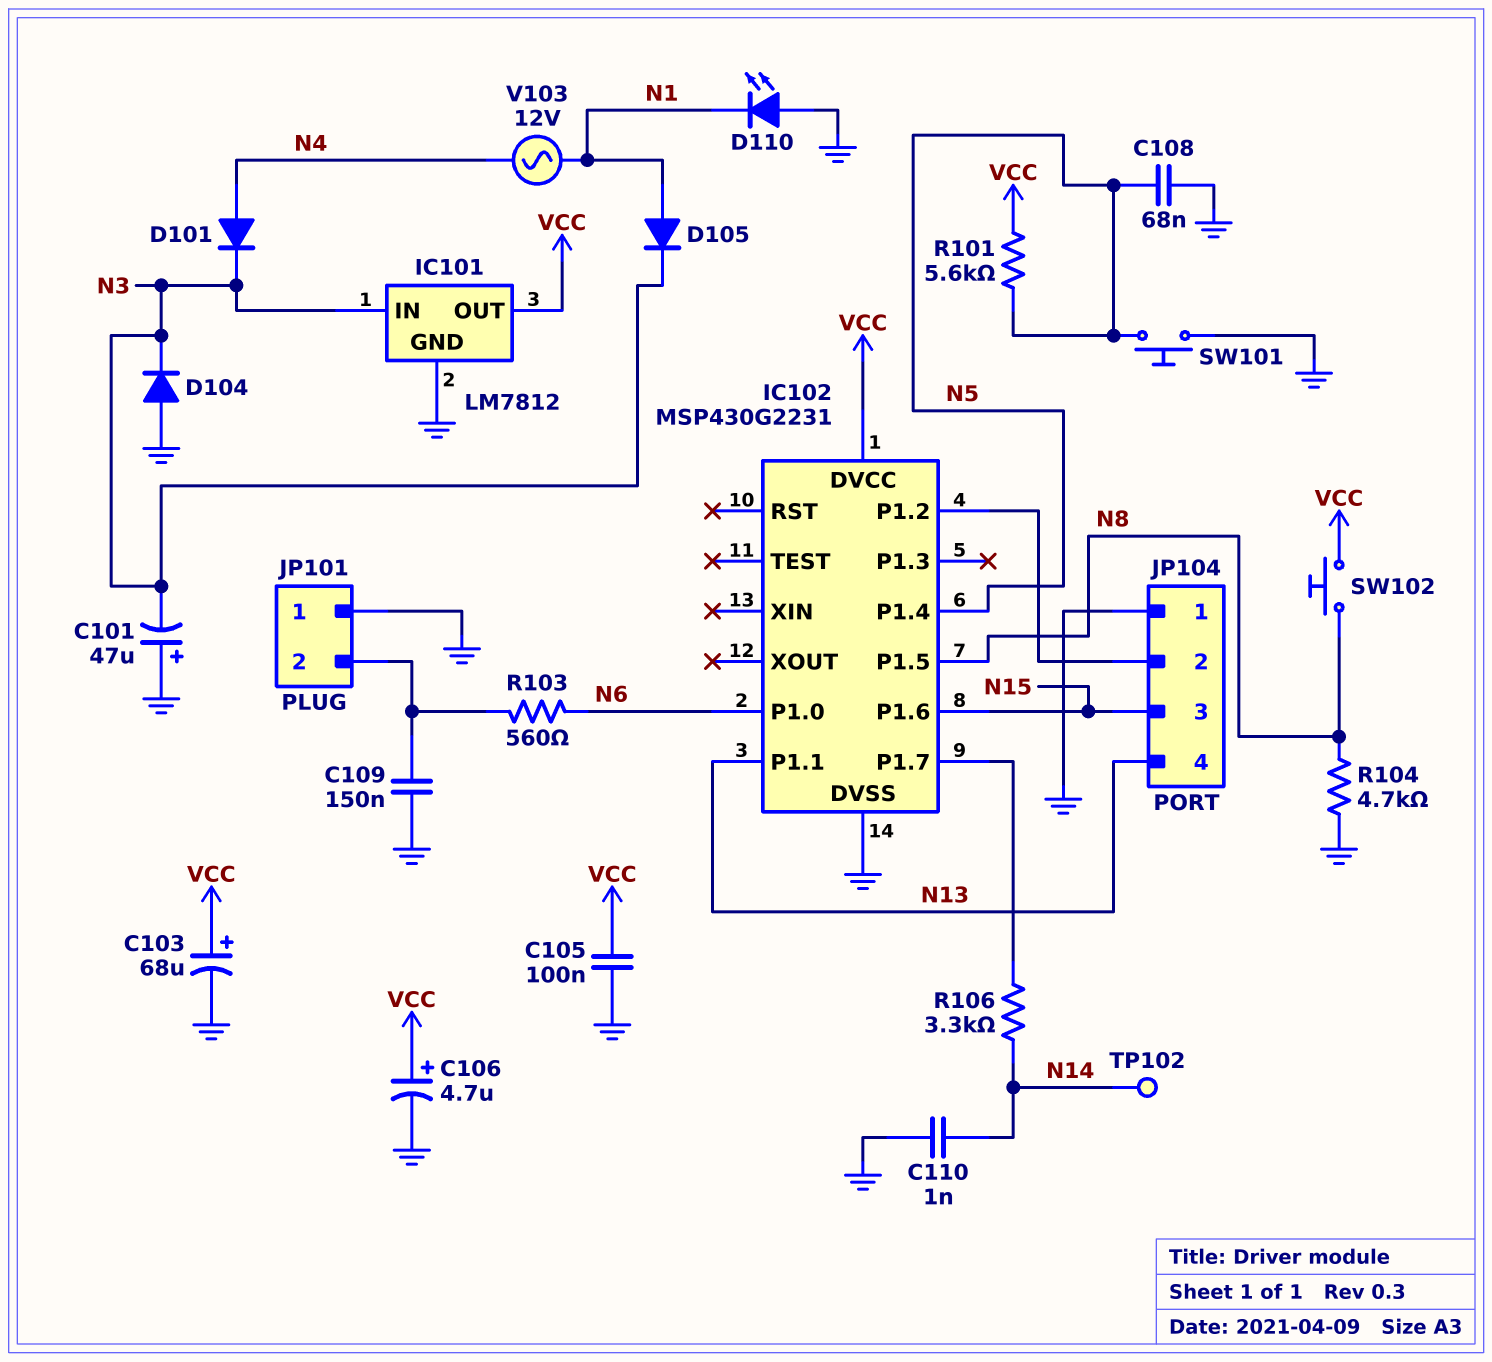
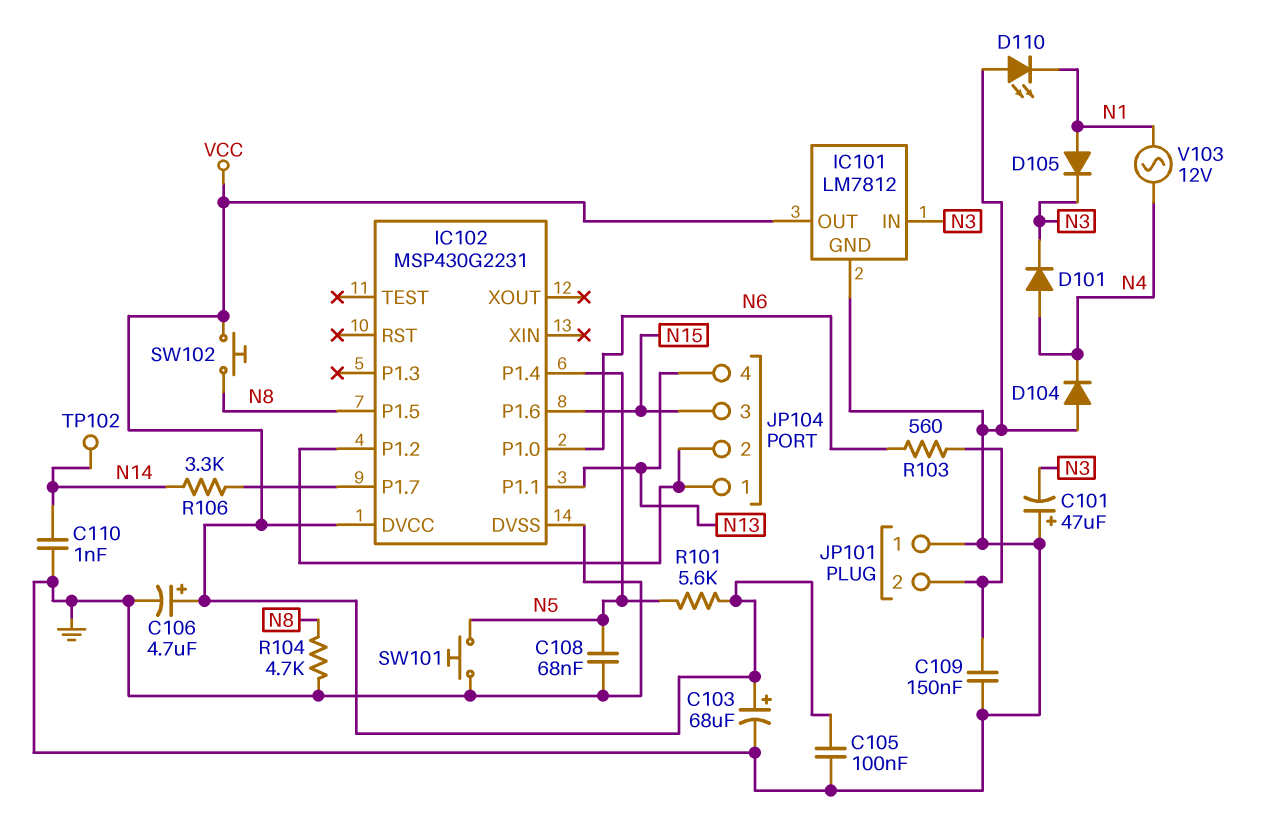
D104: diode (A GND, K N3) -> diode (A GND, K N4)
JP104 pin 1: GND -> IC102/P1.2

